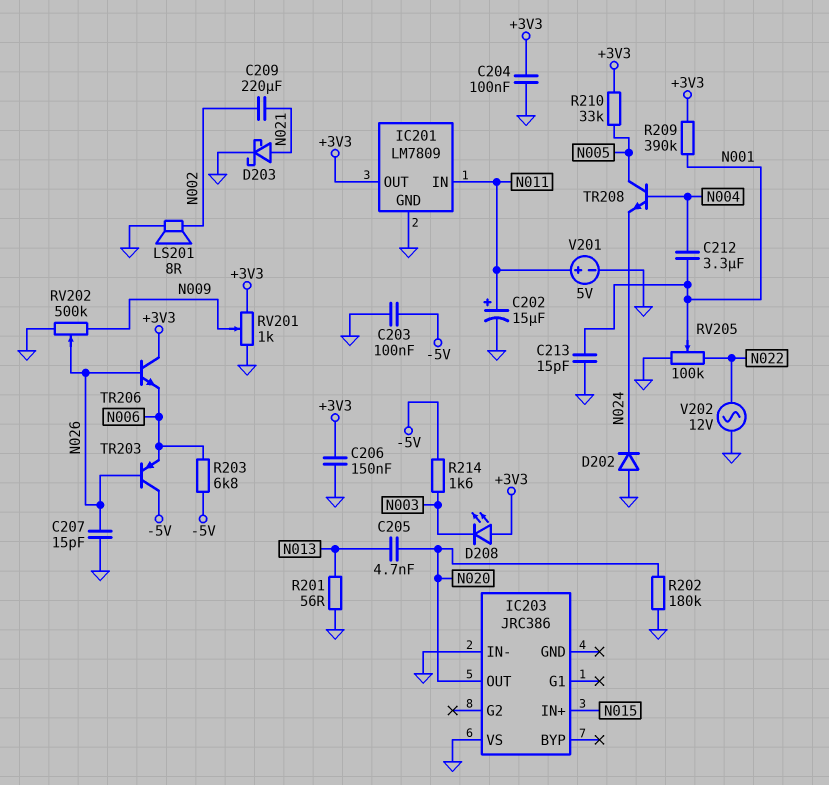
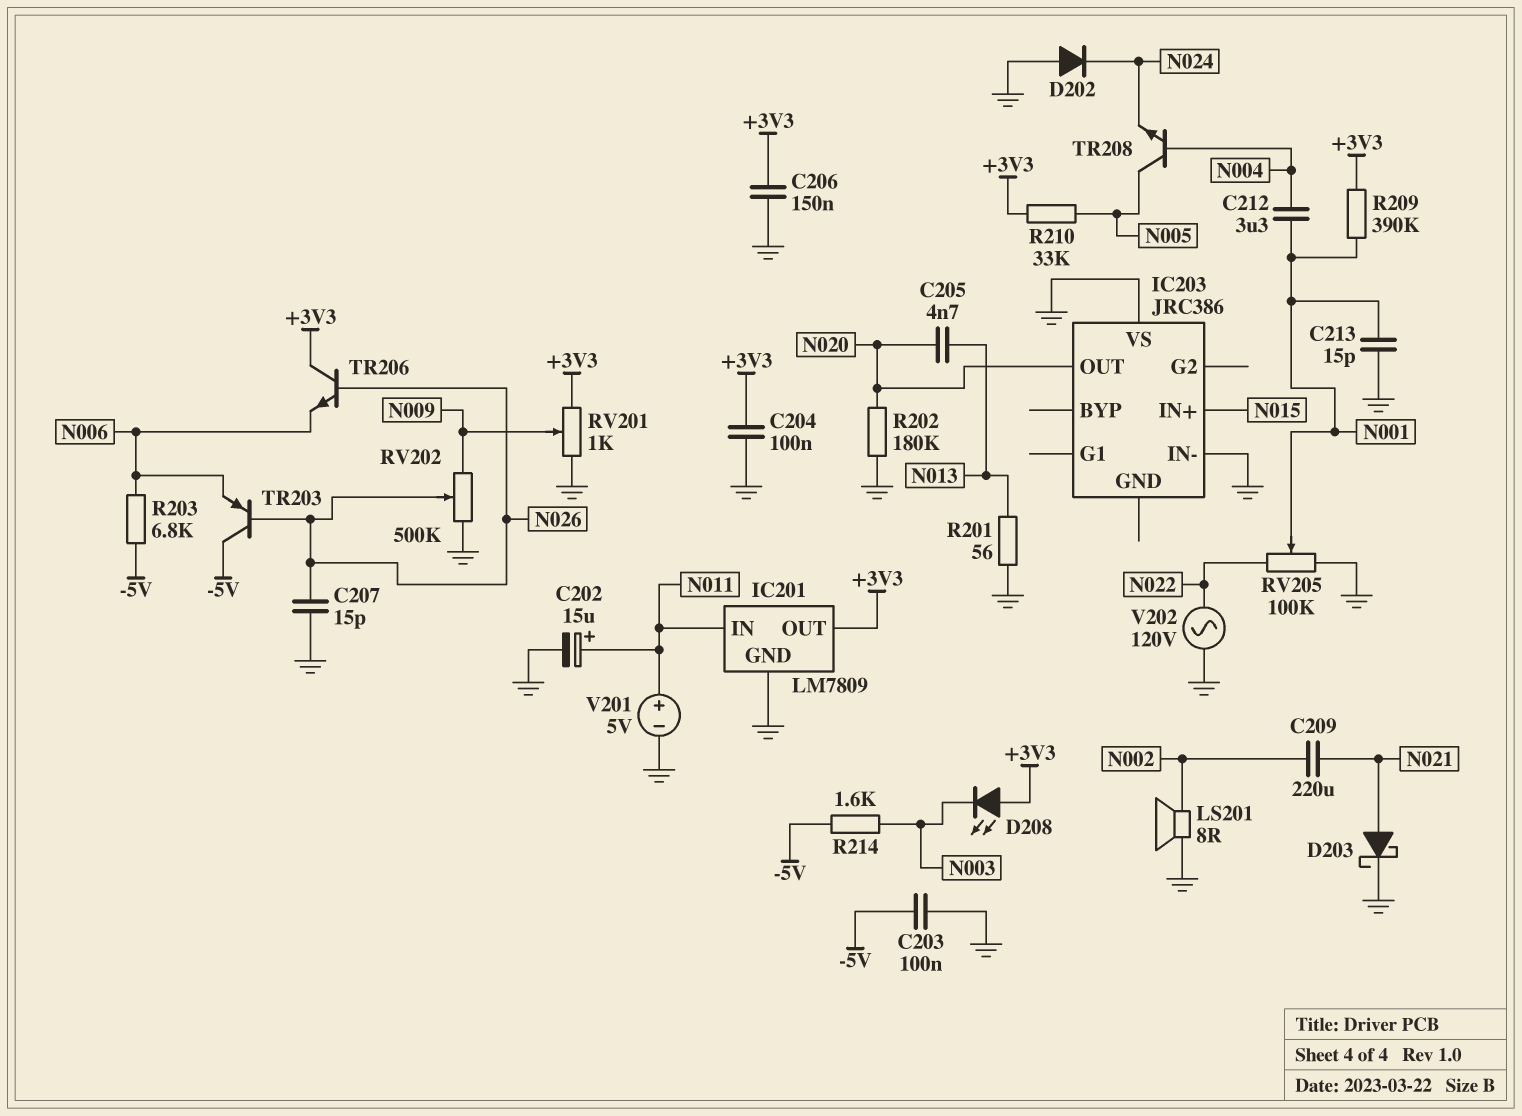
V202: AC 12V (GND, N022) -> AC 120V (GND, N022)

